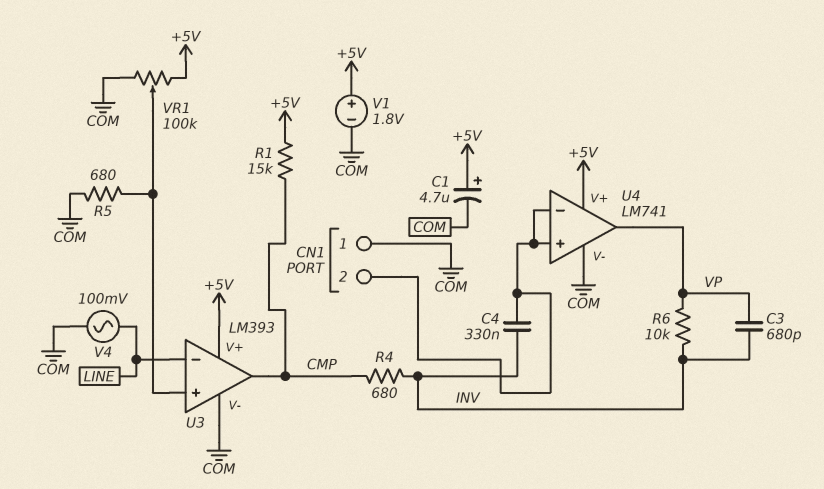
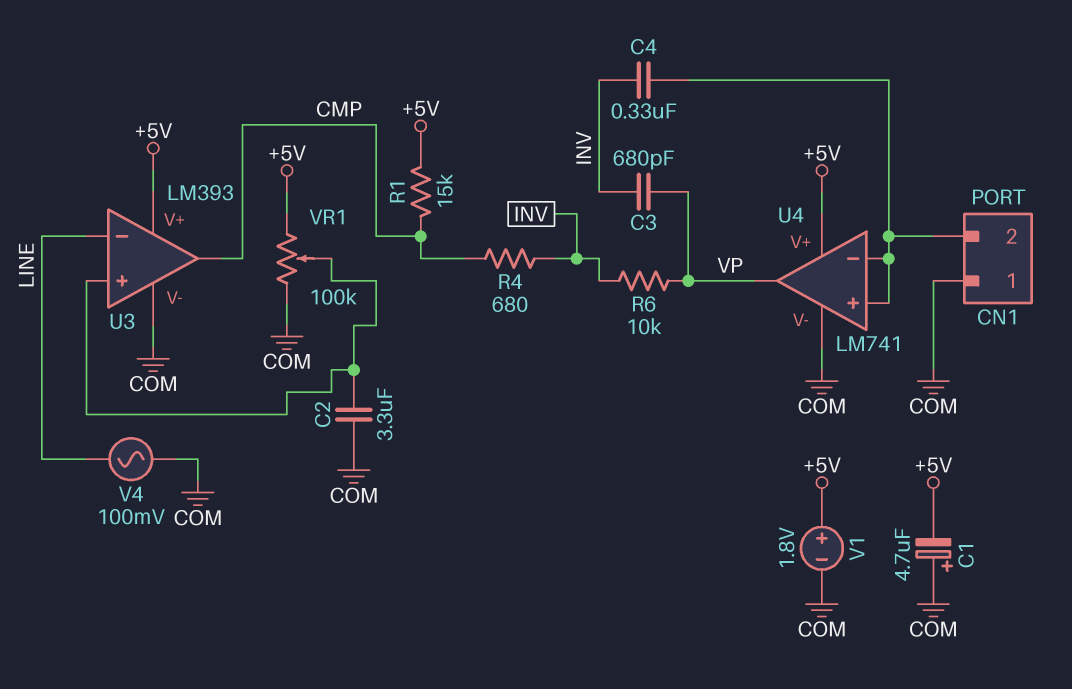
C1: 4.7uF (plus +5V, minus COM) -> 4.7uF (plus COM, minus +5V)
C2: none -> 3.3uF (COM, U3/in+)
R5: 680 (COM, U3/in+) -> none

